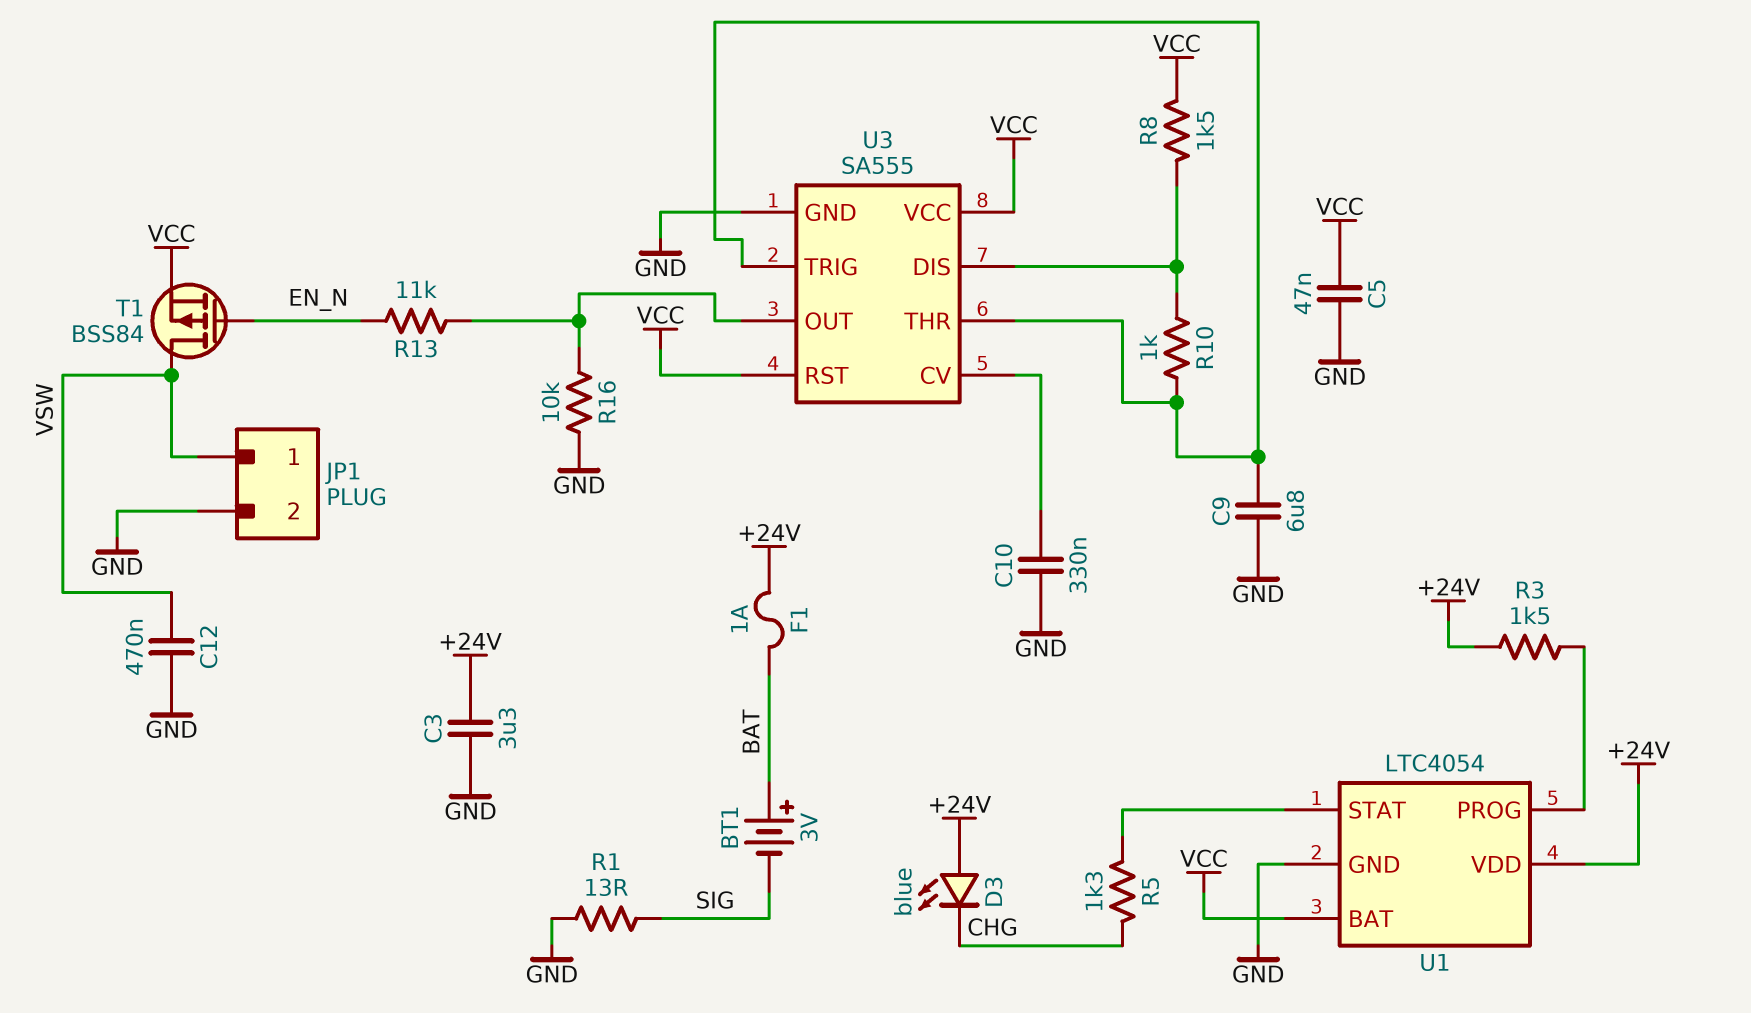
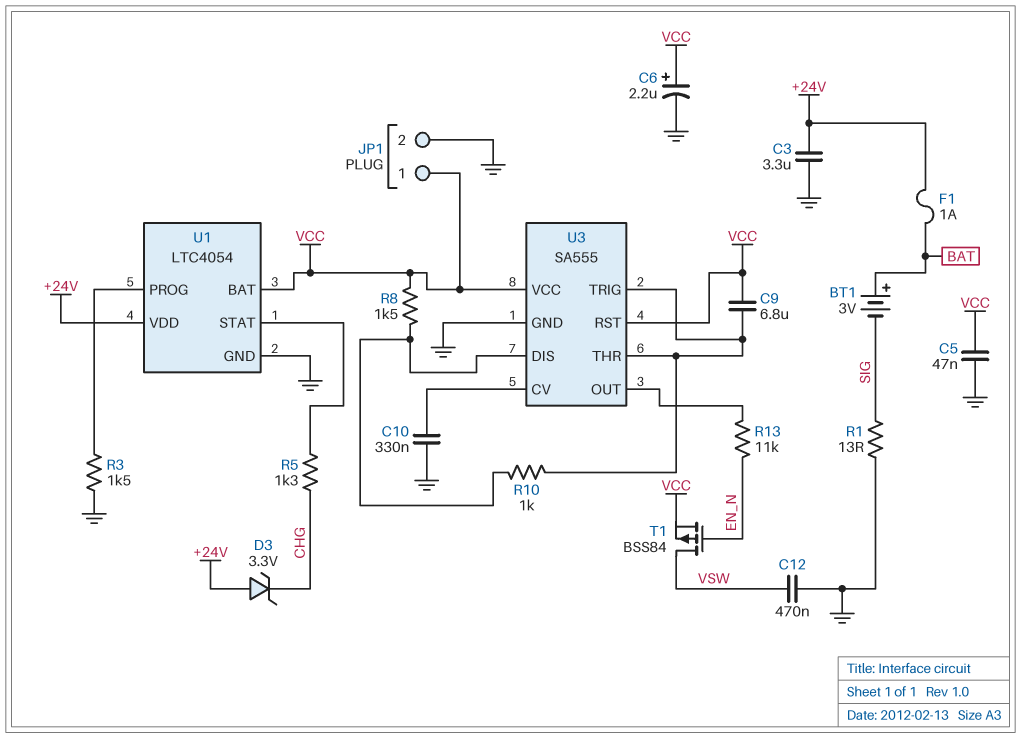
C6: none -> 2.2uF (plus VCC, minus GND)
C9: 6.8uF (GND, U3/THR) -> 6.8uF (U3/THR, VCC)
D3: LED blue (A +24V, K CHG) -> zener 3.3V (A +24V, K CHG)
JP1 pin 1: VSW -> VCC
R3: 1.5k (+24V, U1/PROG) -> 1.5k (GND, U1/PROG)
R16: 10k (GND, U3/OUT) -> none

